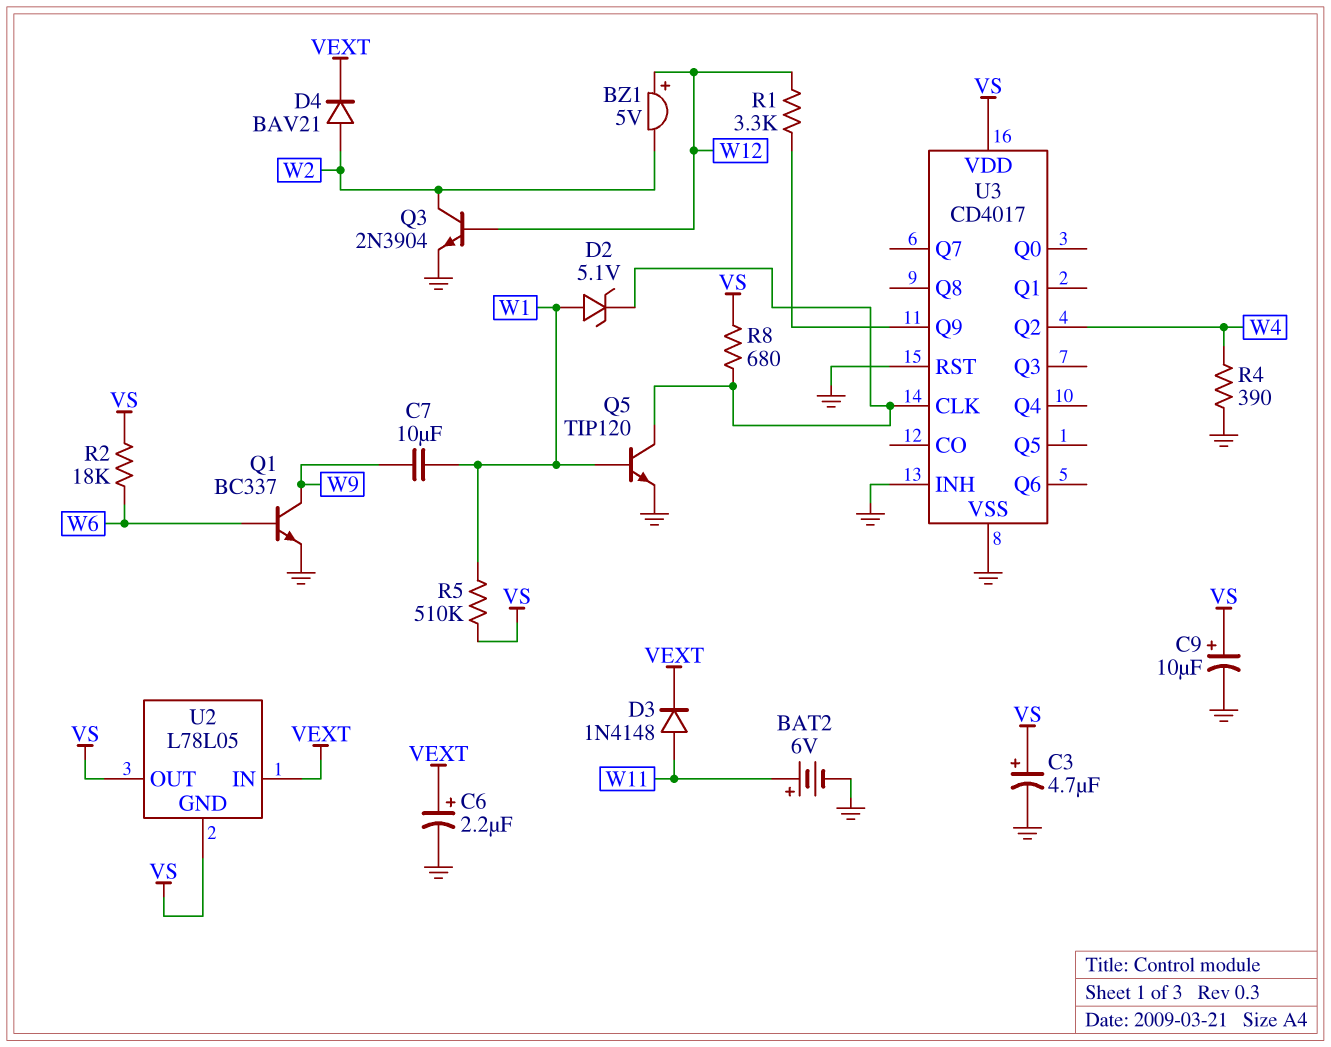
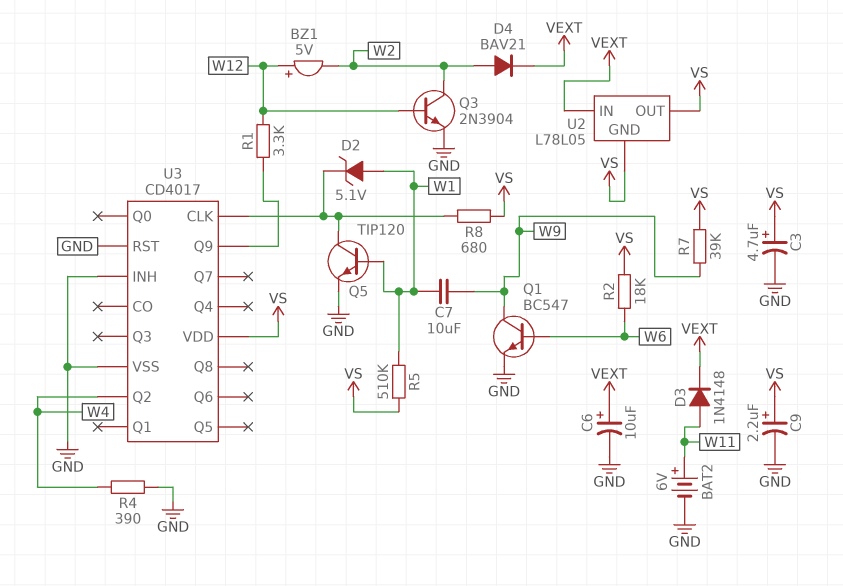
C6: 2.2uF (plus VEXT, minus GND) -> 10uF (plus VEXT, minus GND)
C9: 10uF (plus VS, minus GND) -> 2.2uF (plus VS, minus GND)
Q1: NPN BC337 (B W6, C W9, E GND) -> NPN BC547 (B W6, C W9, E GND)
R7: none -> 39k (VS, W9)

